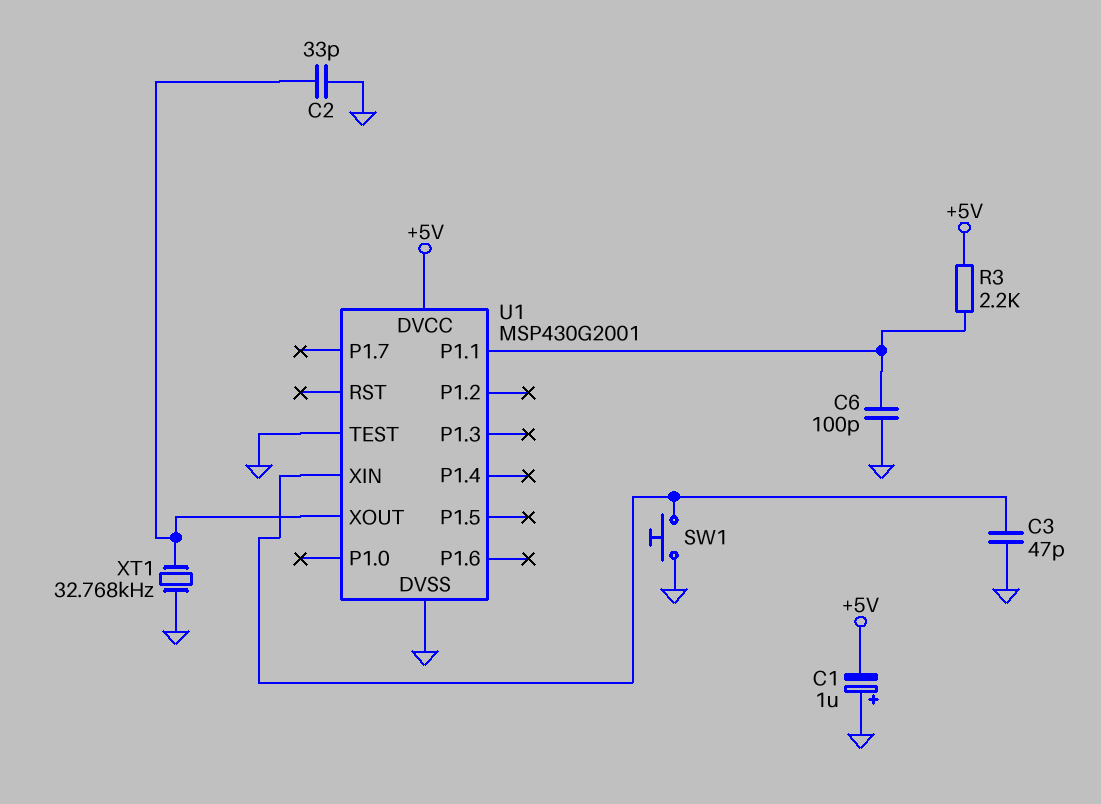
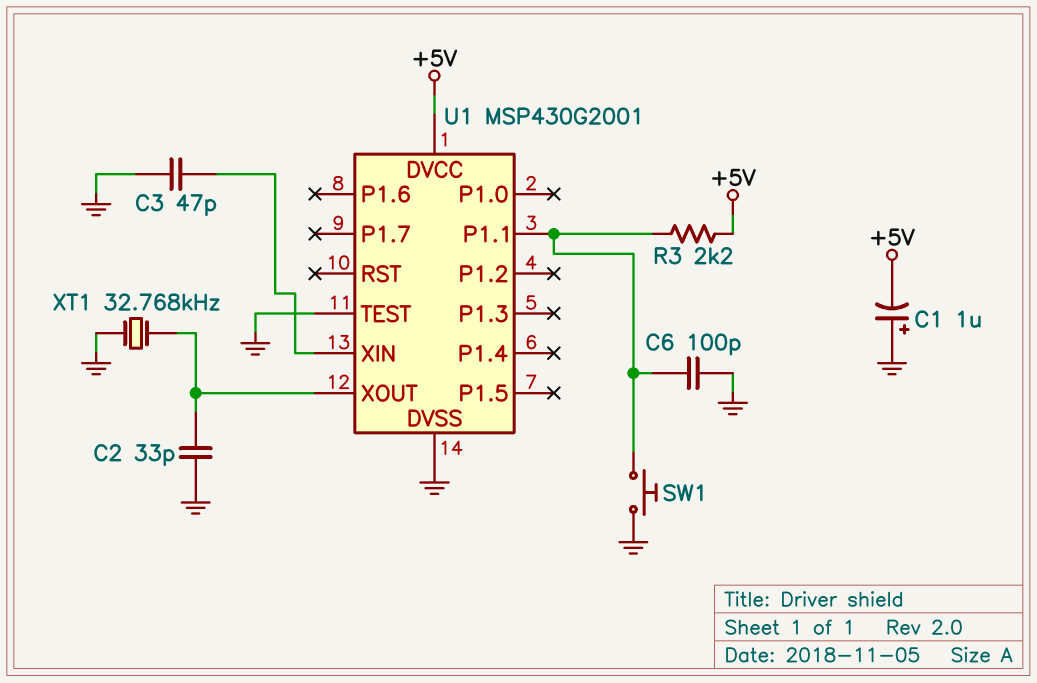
SW1: button (GND, U1/XIN) -> button (GND, U1/P1.1)

